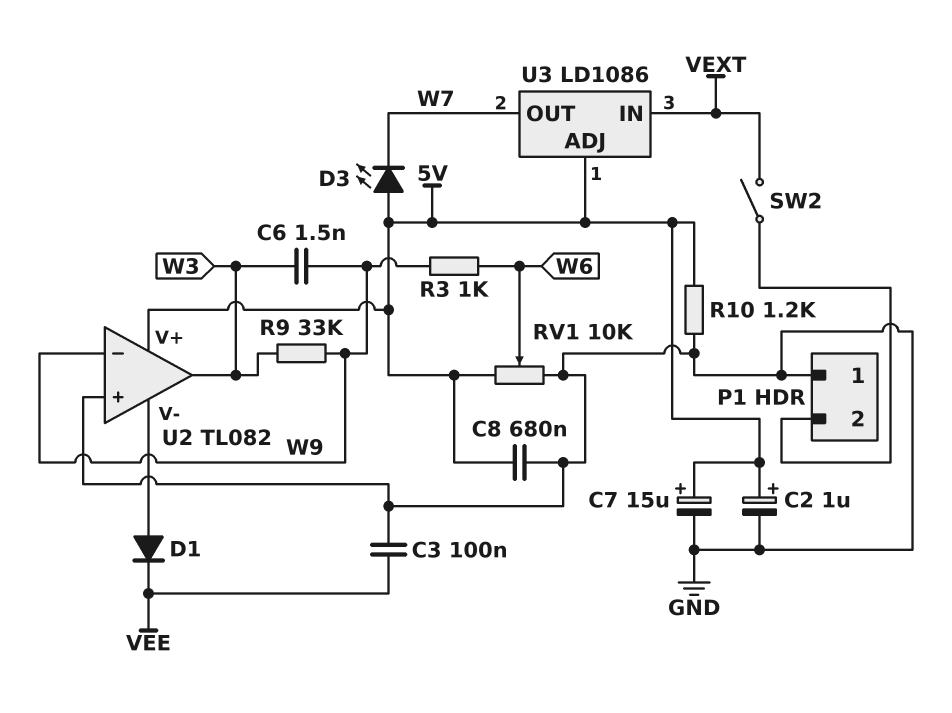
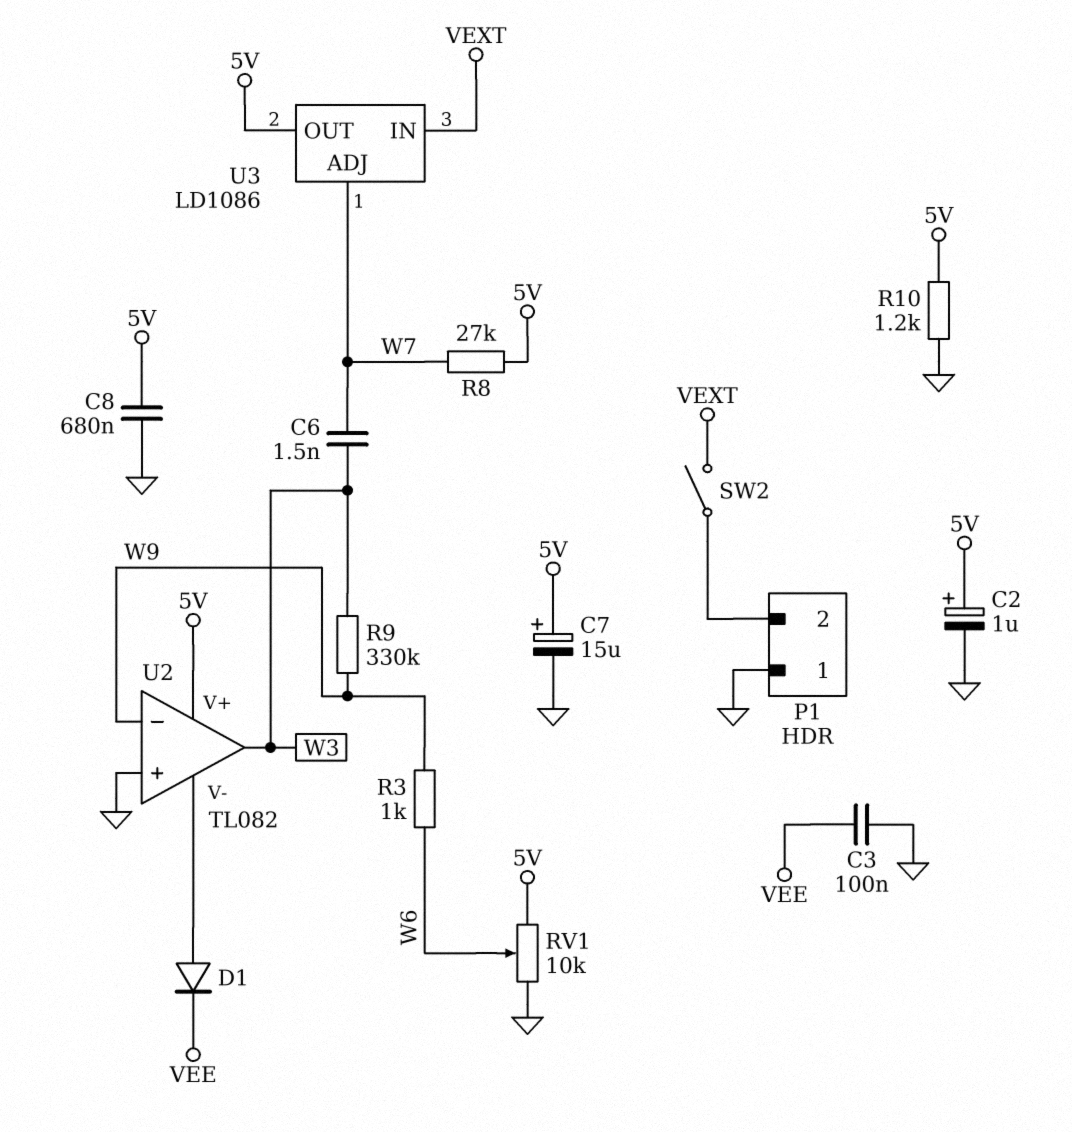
C6: 1.5nF (W3, W9) -> 1.5nF (W3, W7)
D3: LED (A 5V, K W7) -> none
R8: none -> 27k (5V, W7)
R9: 33k (W3, W9) -> 330k (W3, W9)
U3 pin ADJ: 5V -> W7
U3 pin OUT: W7 -> 5V

